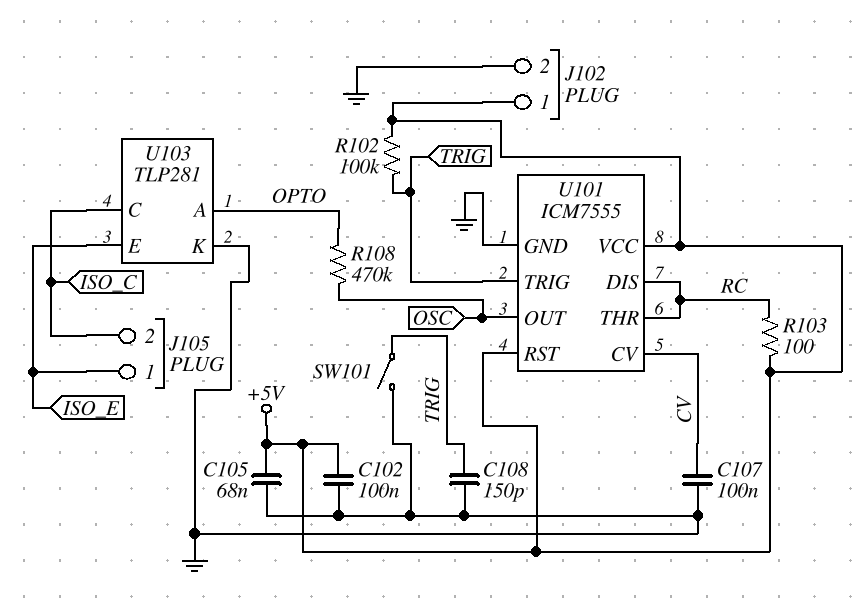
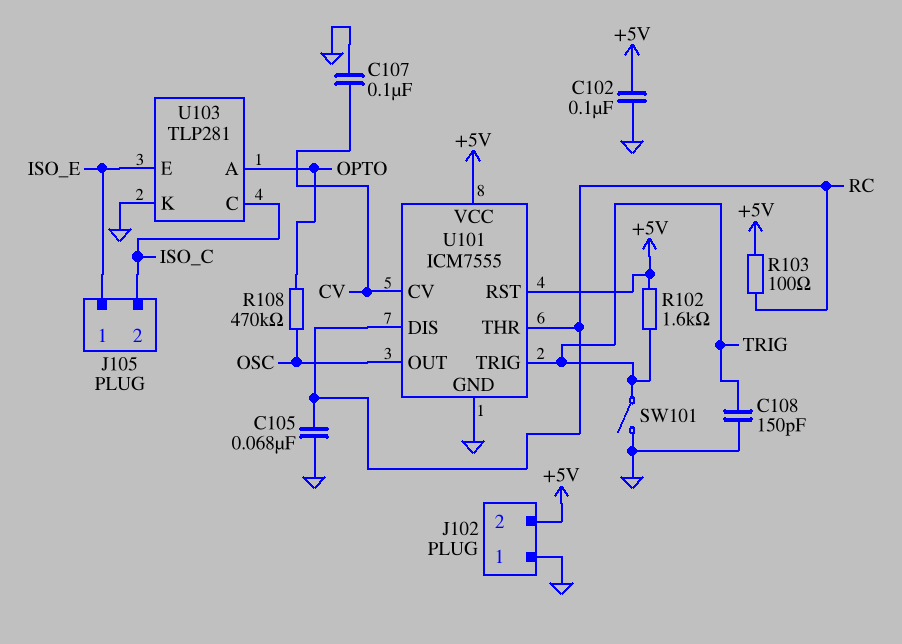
C105: 68nF (+5V, GND) -> 68nF (GND, RC)
J102 pin 1: +5V -> GND
J102 pin 2: GND -> +5V
R102: 100k (+5V, TRIG) -> 1.6k (+5V, TRIG)

